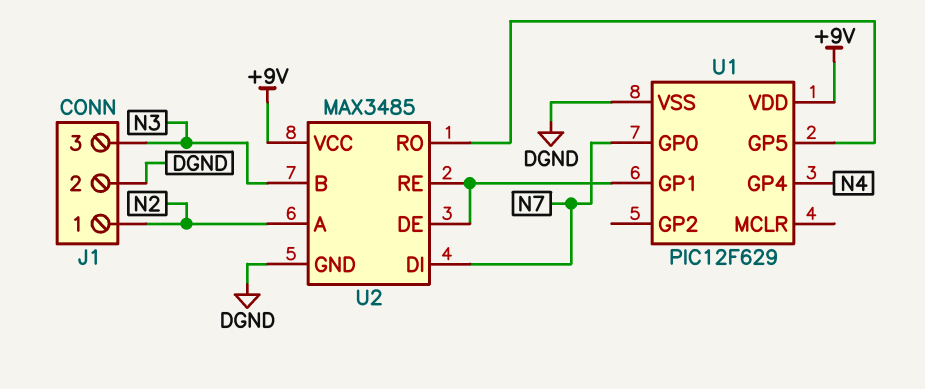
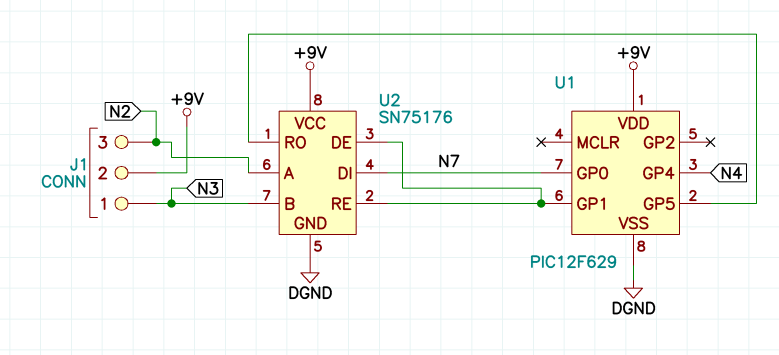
J1 pin 1: N2 -> N3
J1 pin 2: DGND -> +9V
J1 pin 3: N3 -> N2
U2: MAX3485 -> SN75176

